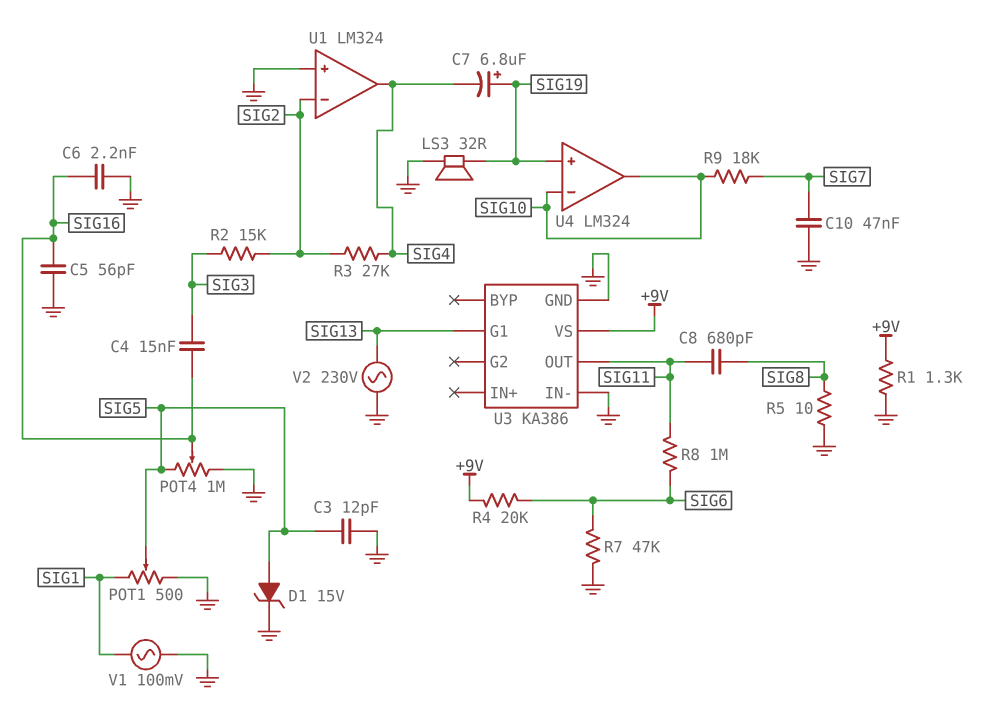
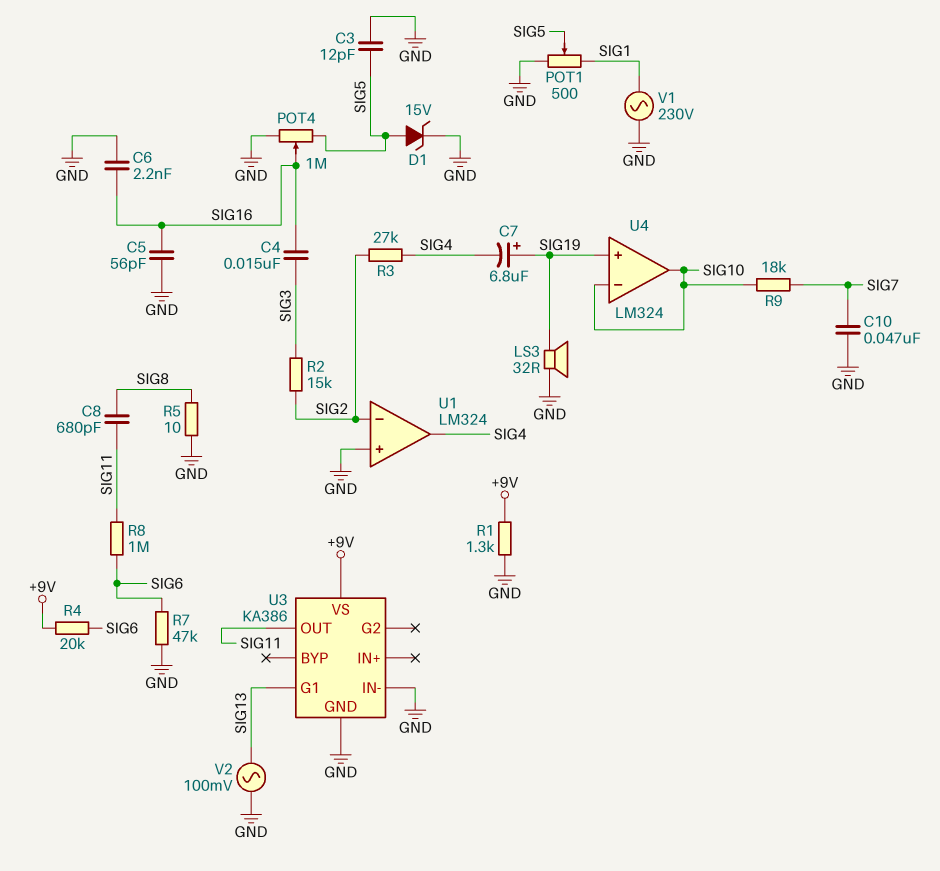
V1: AC 100mV (GND, SIG1) -> AC 230V (GND, SIG1)
V2: AC 230V (GND, SIG13) -> AC 100mV (GND, SIG13)

